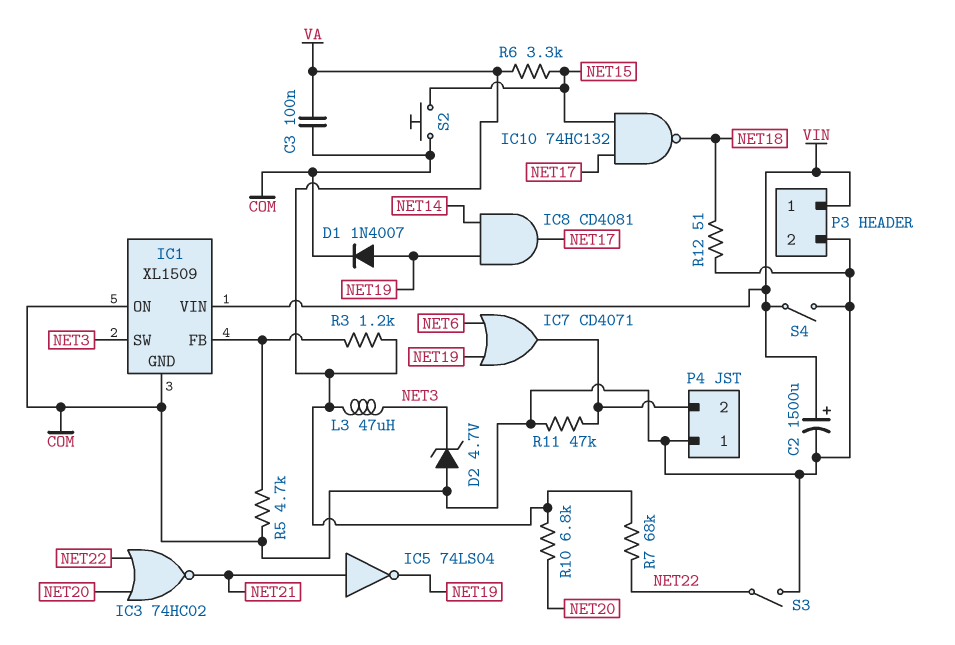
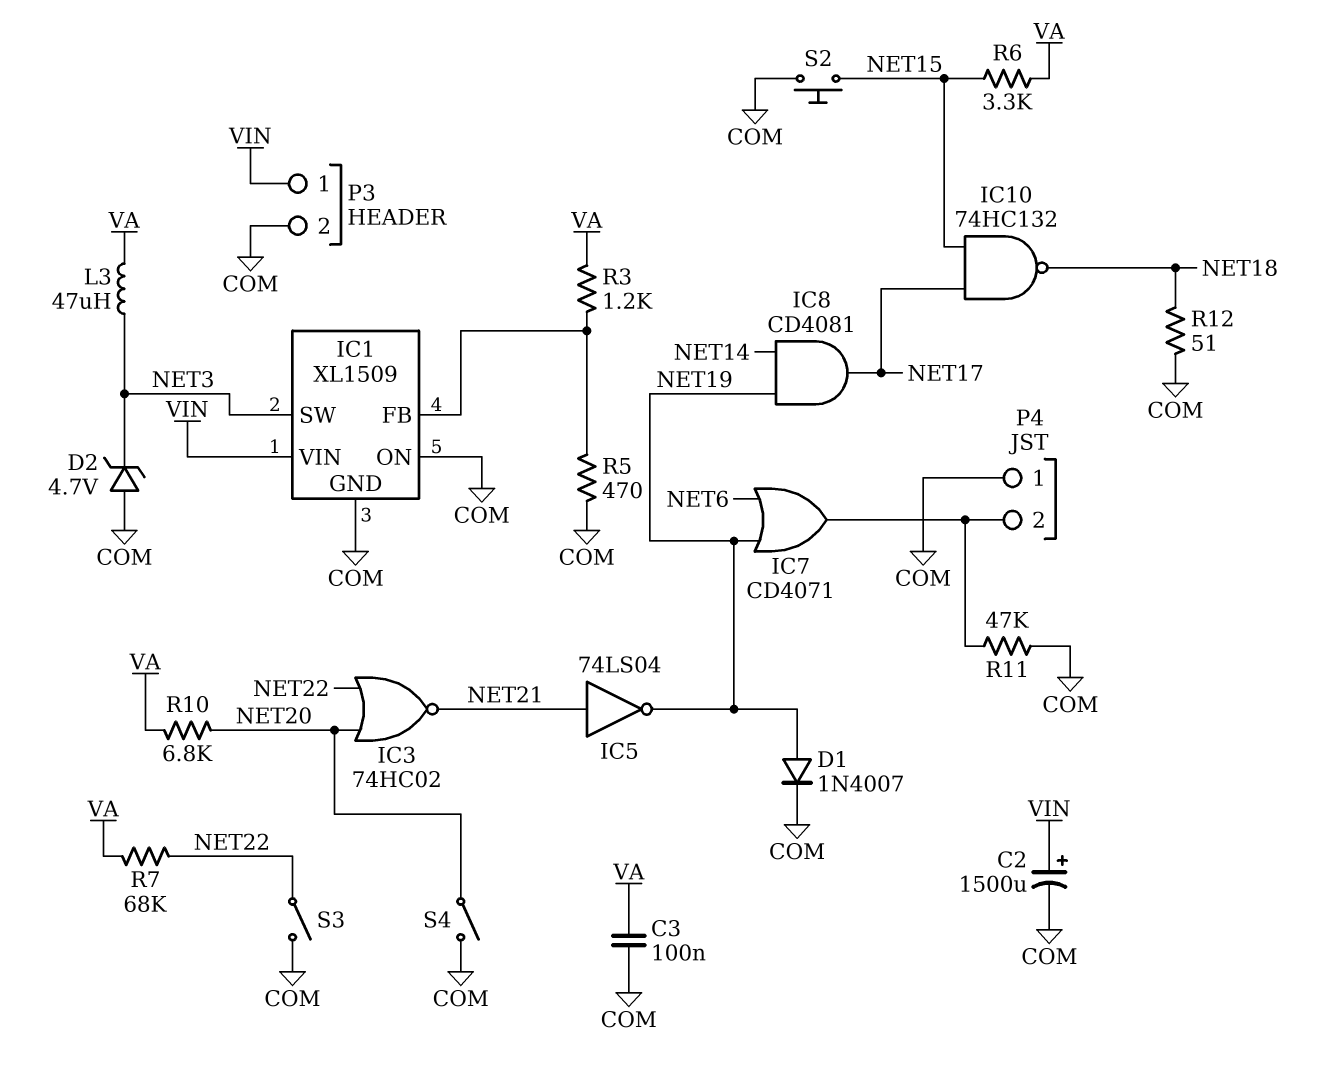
R5: 4.7k (COM, IC1/FB) -> 470 (COM, IC1/FB)
S4: switch (COM, VIN) -> switch (COM, NET20)

